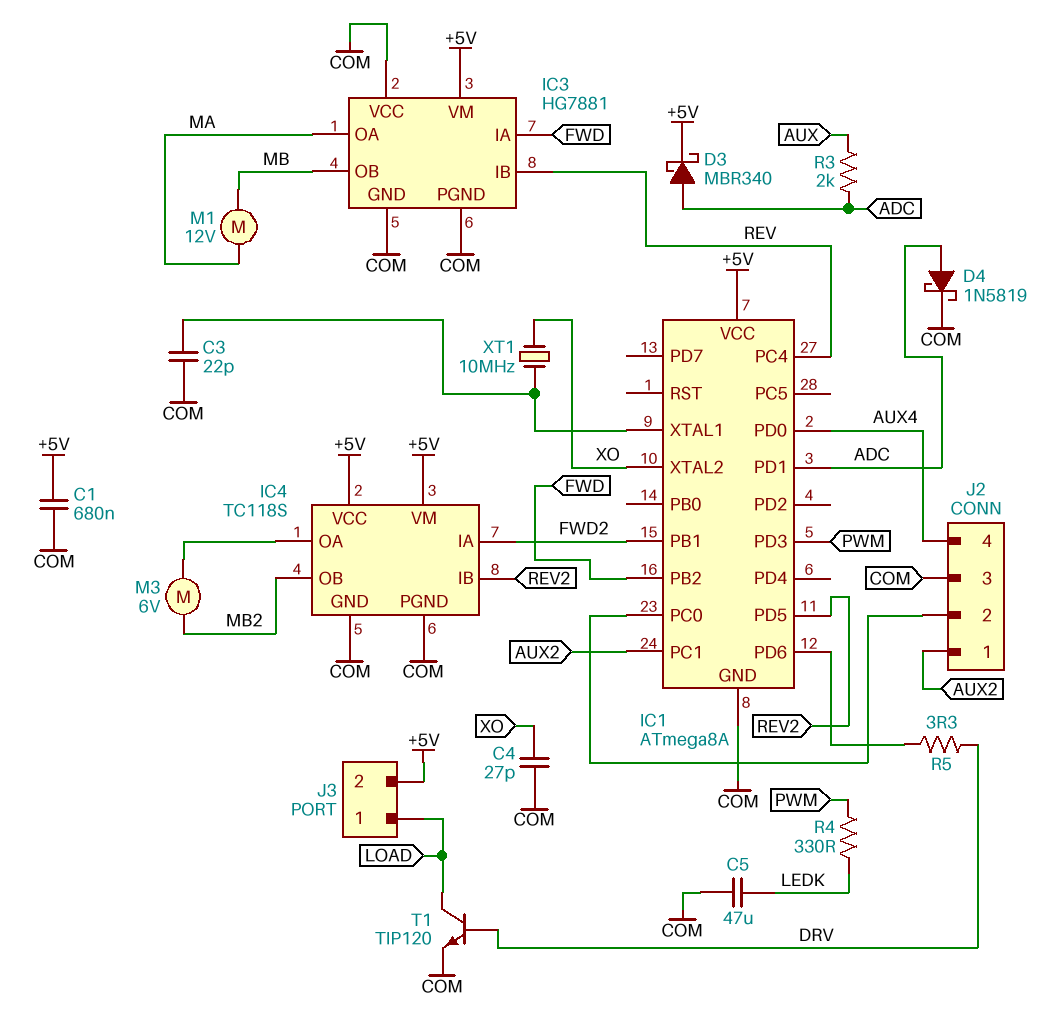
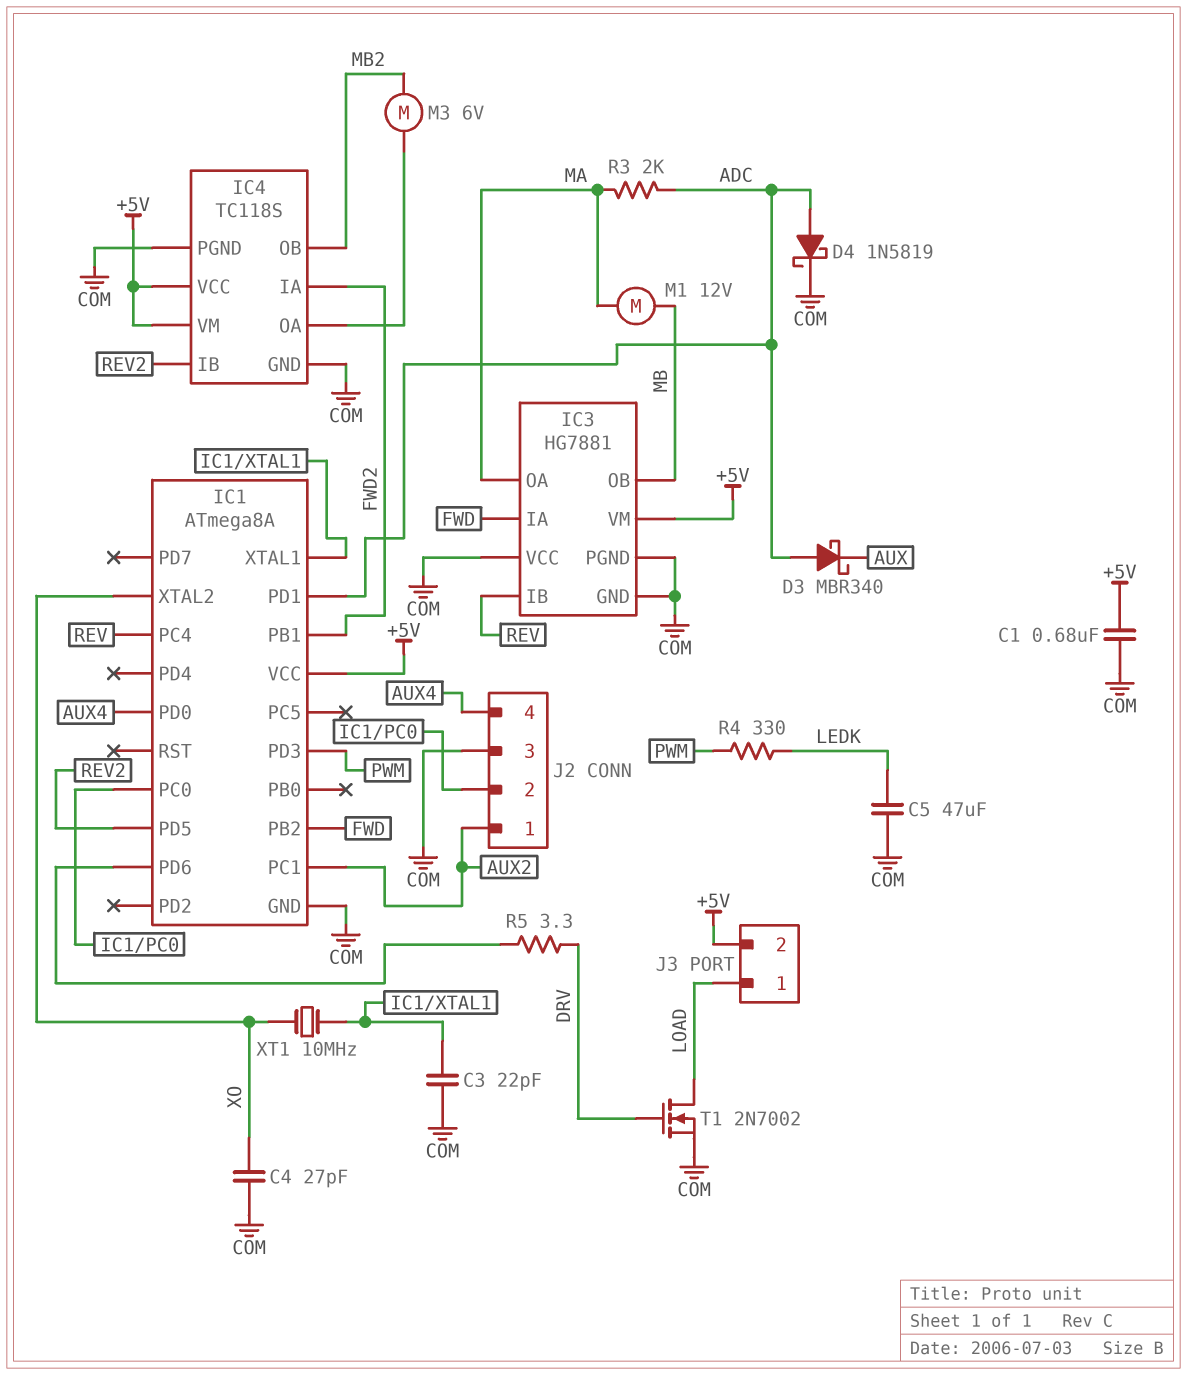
D3: schottky MBR340 (A ADC, K +5V) -> schottky MBR340 (A ADC, K AUX)
R3: 2k (ADC, AUX) -> 2k (ADC, MA)
T1: NPN TIP120 (B DRV, C LOAD, E COM) -> NMOS 2N7002 (G DRV, D LOAD, S COM)

